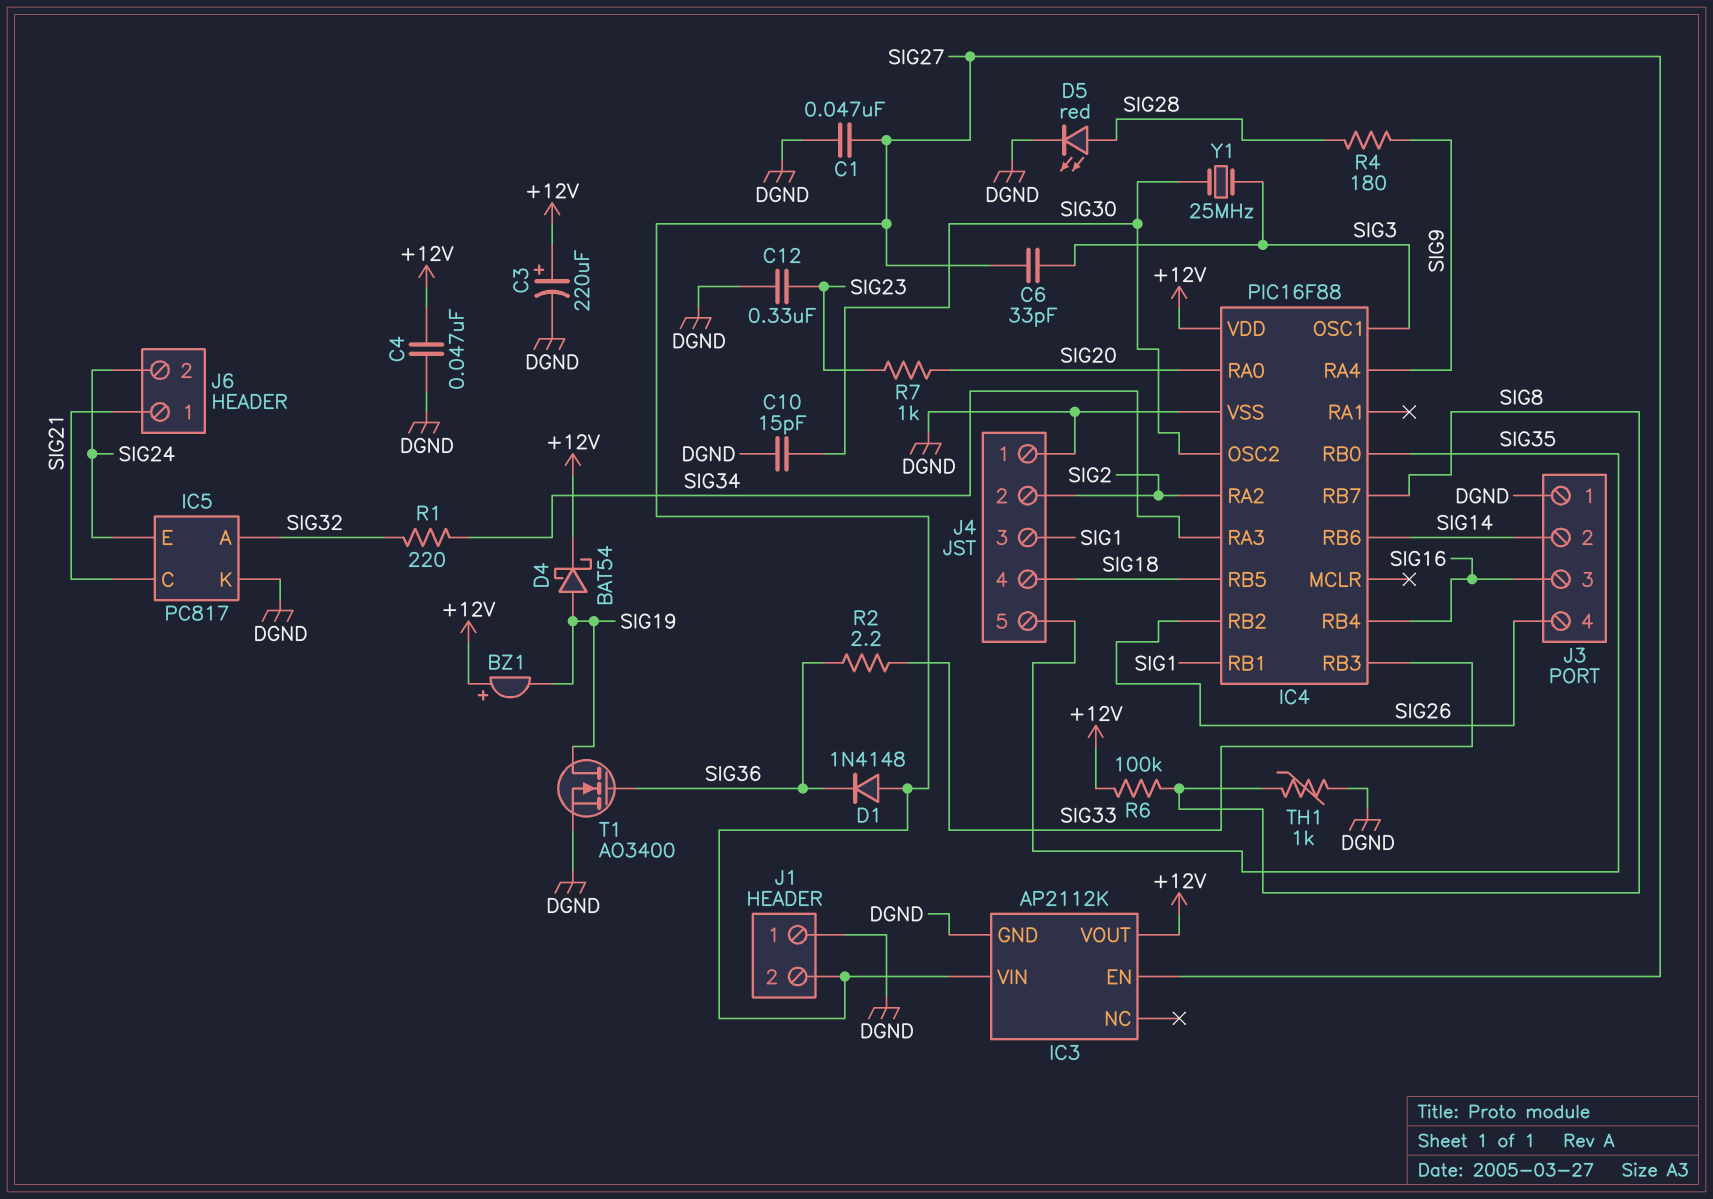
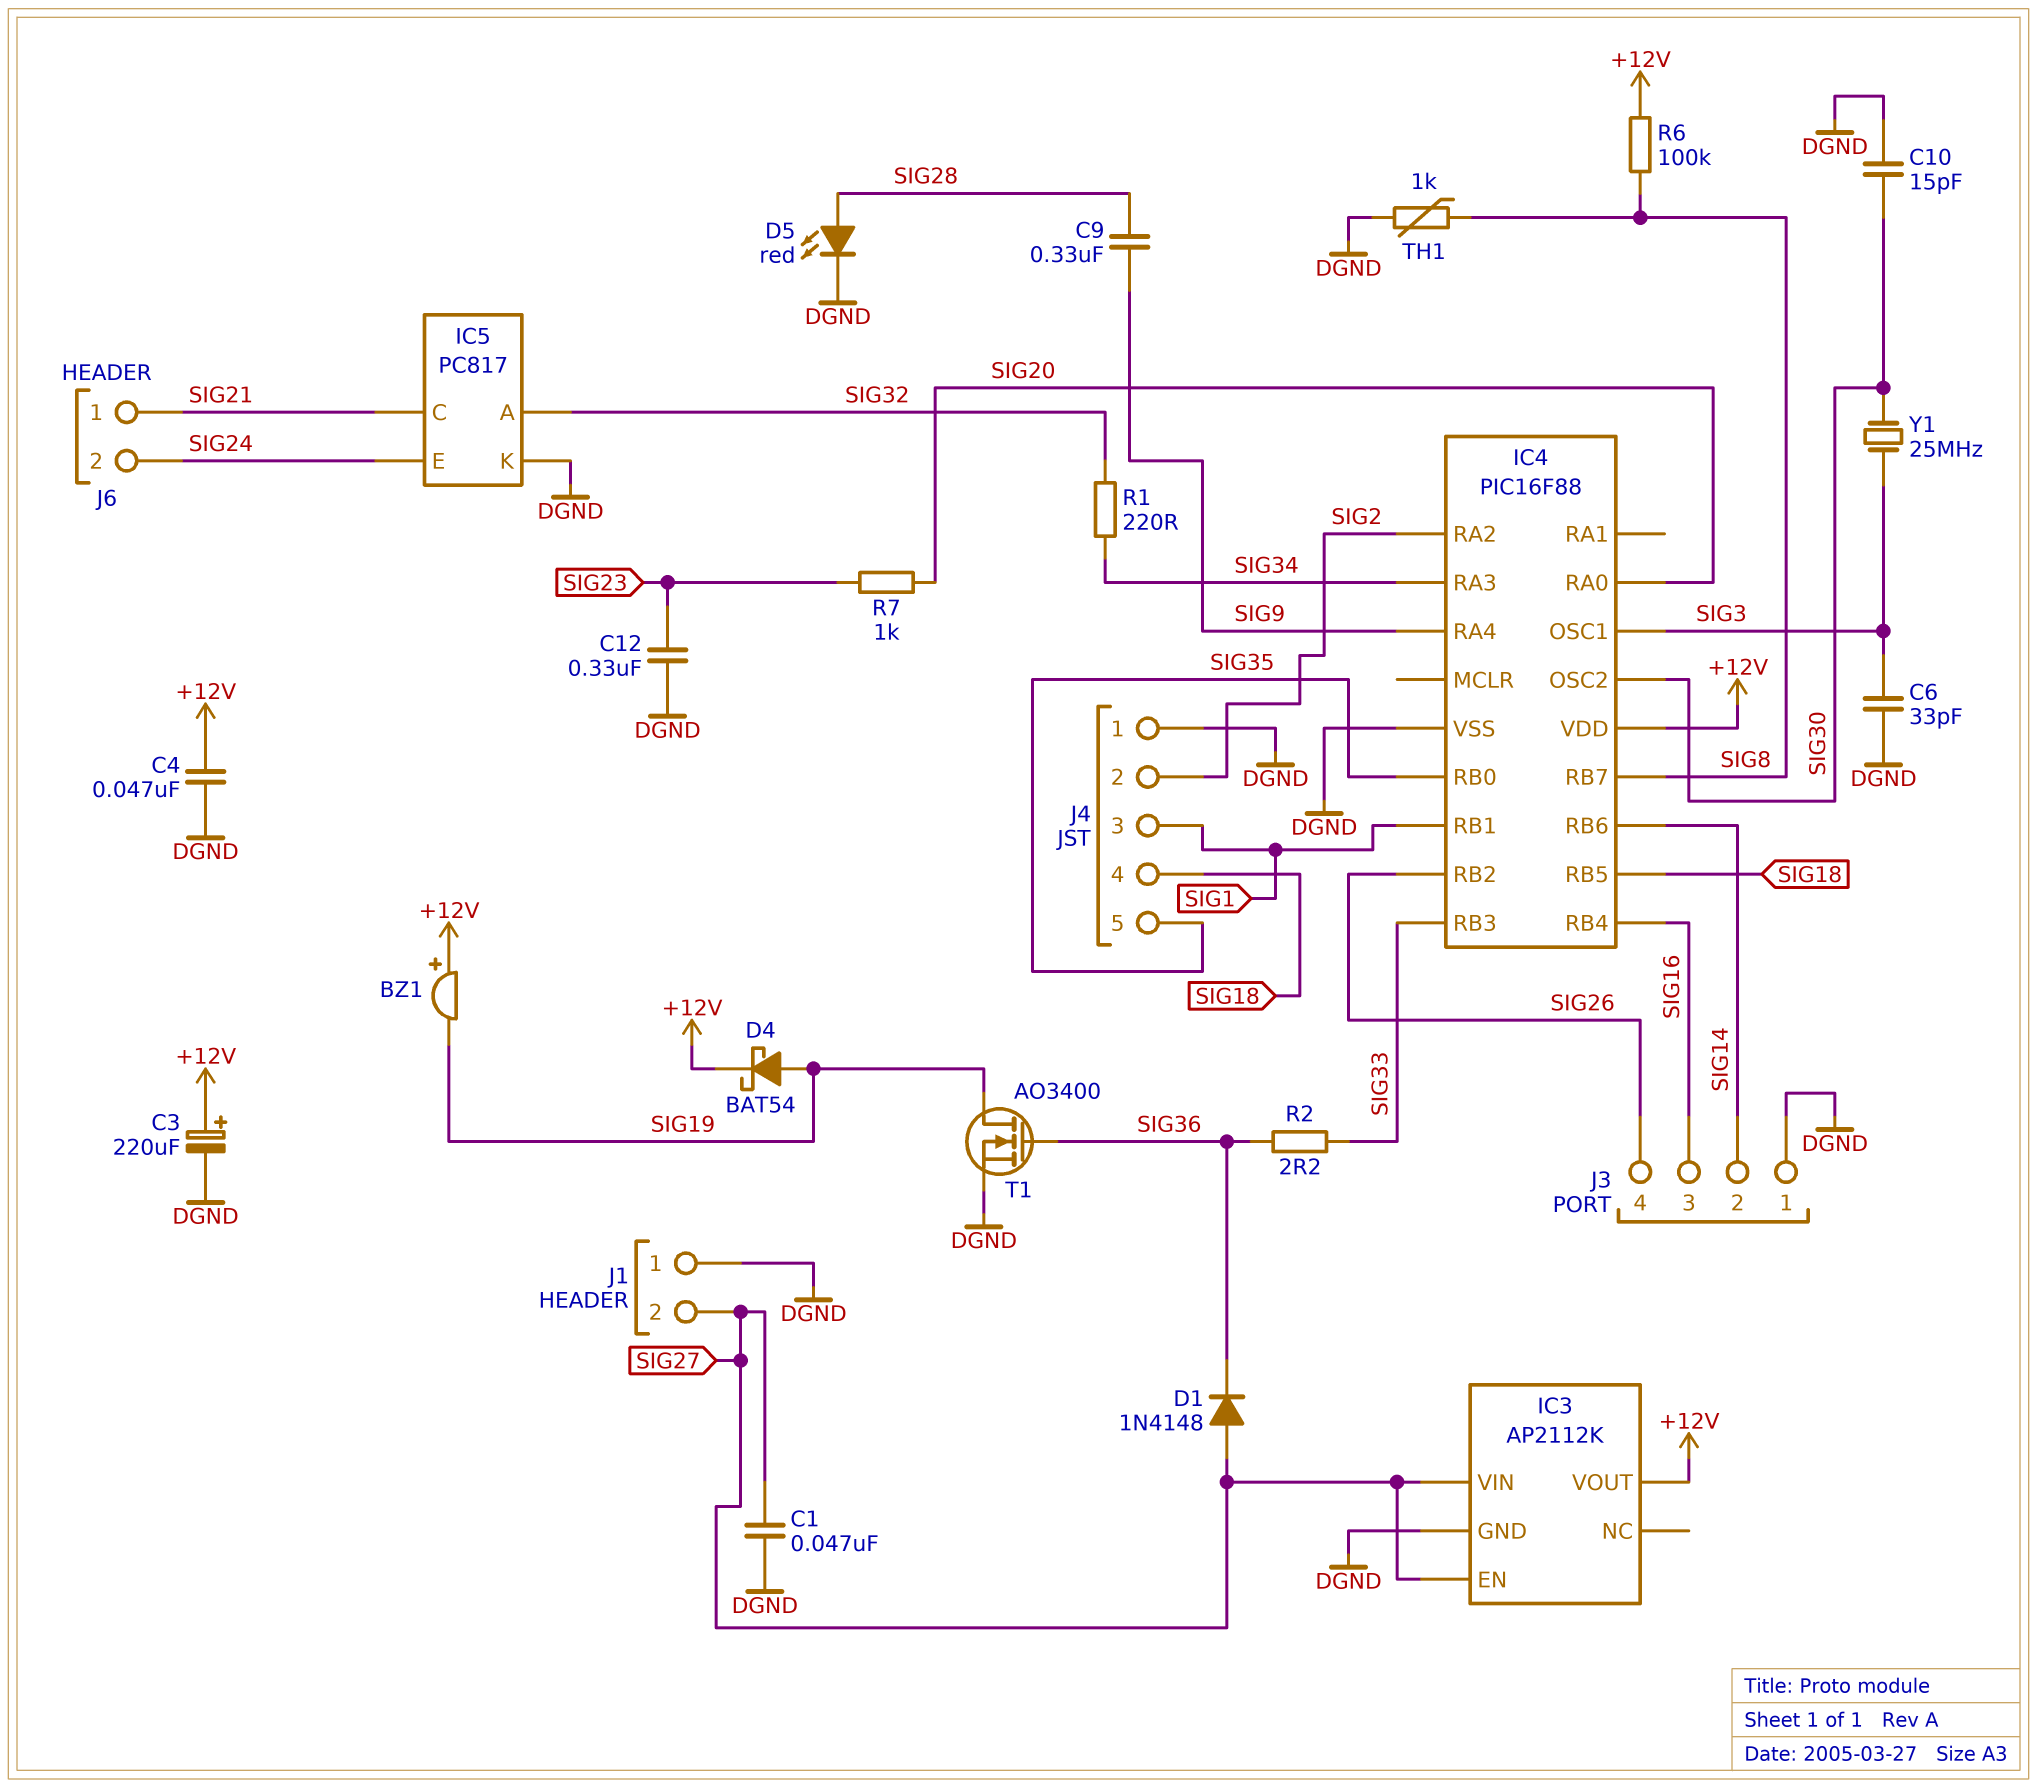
C6: 33pF (SIG3, SIG27) -> 33pF (DGND, SIG3)
C9: none -> 330nF (SIG9, SIG28)
R4: 180 (SIG9, SIG28) -> none

